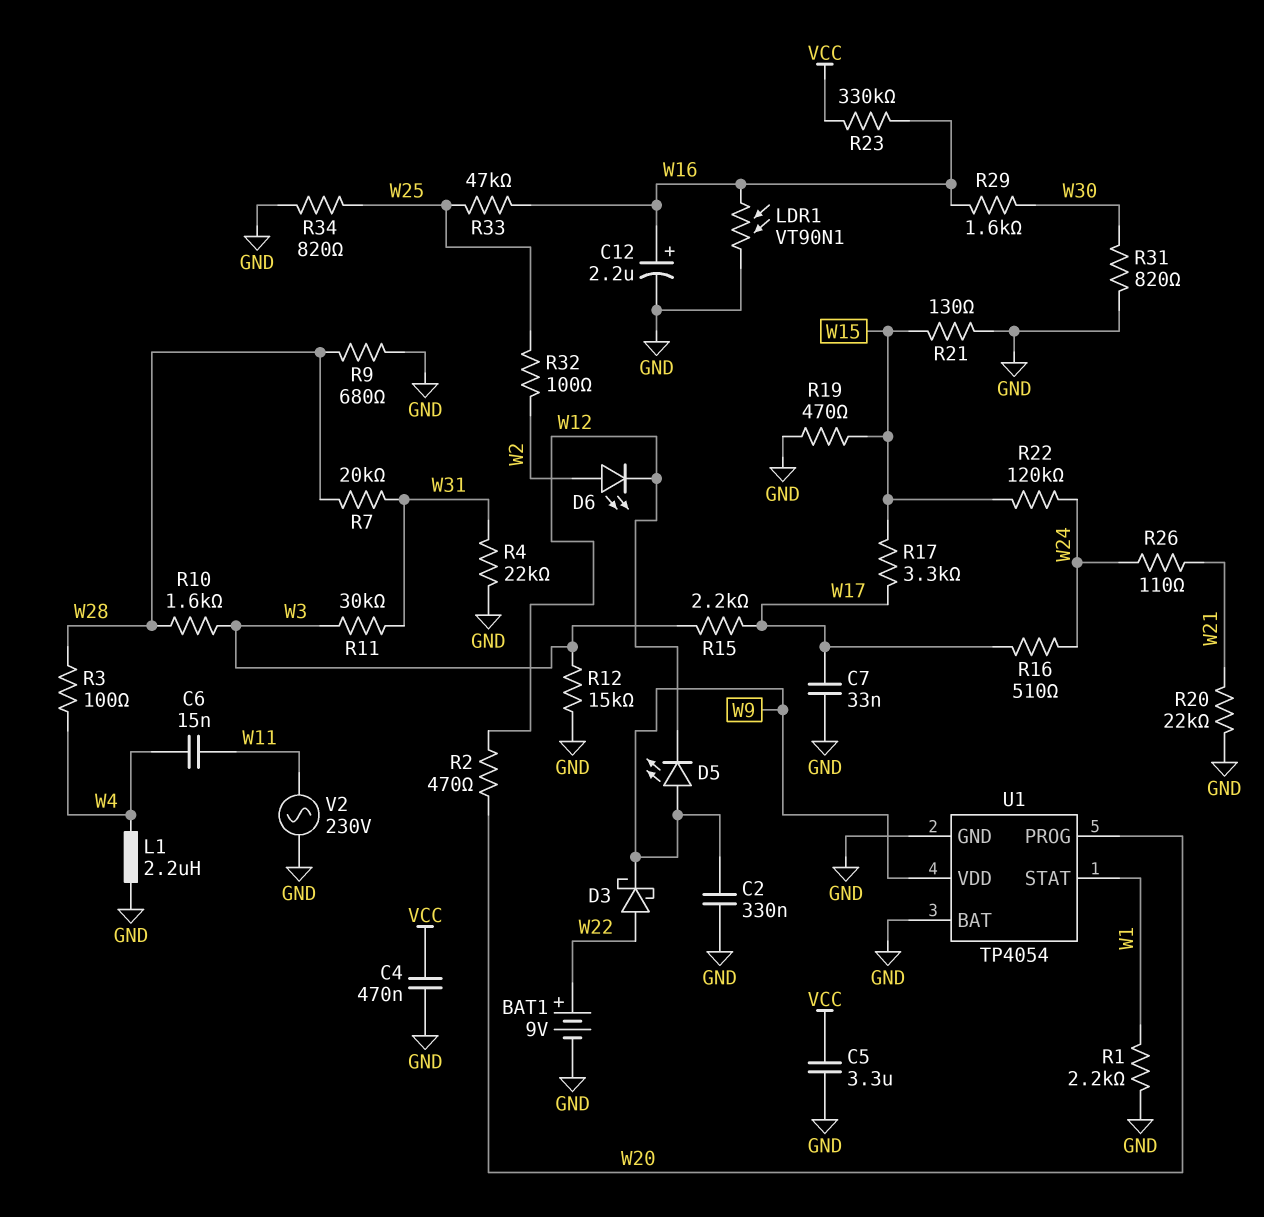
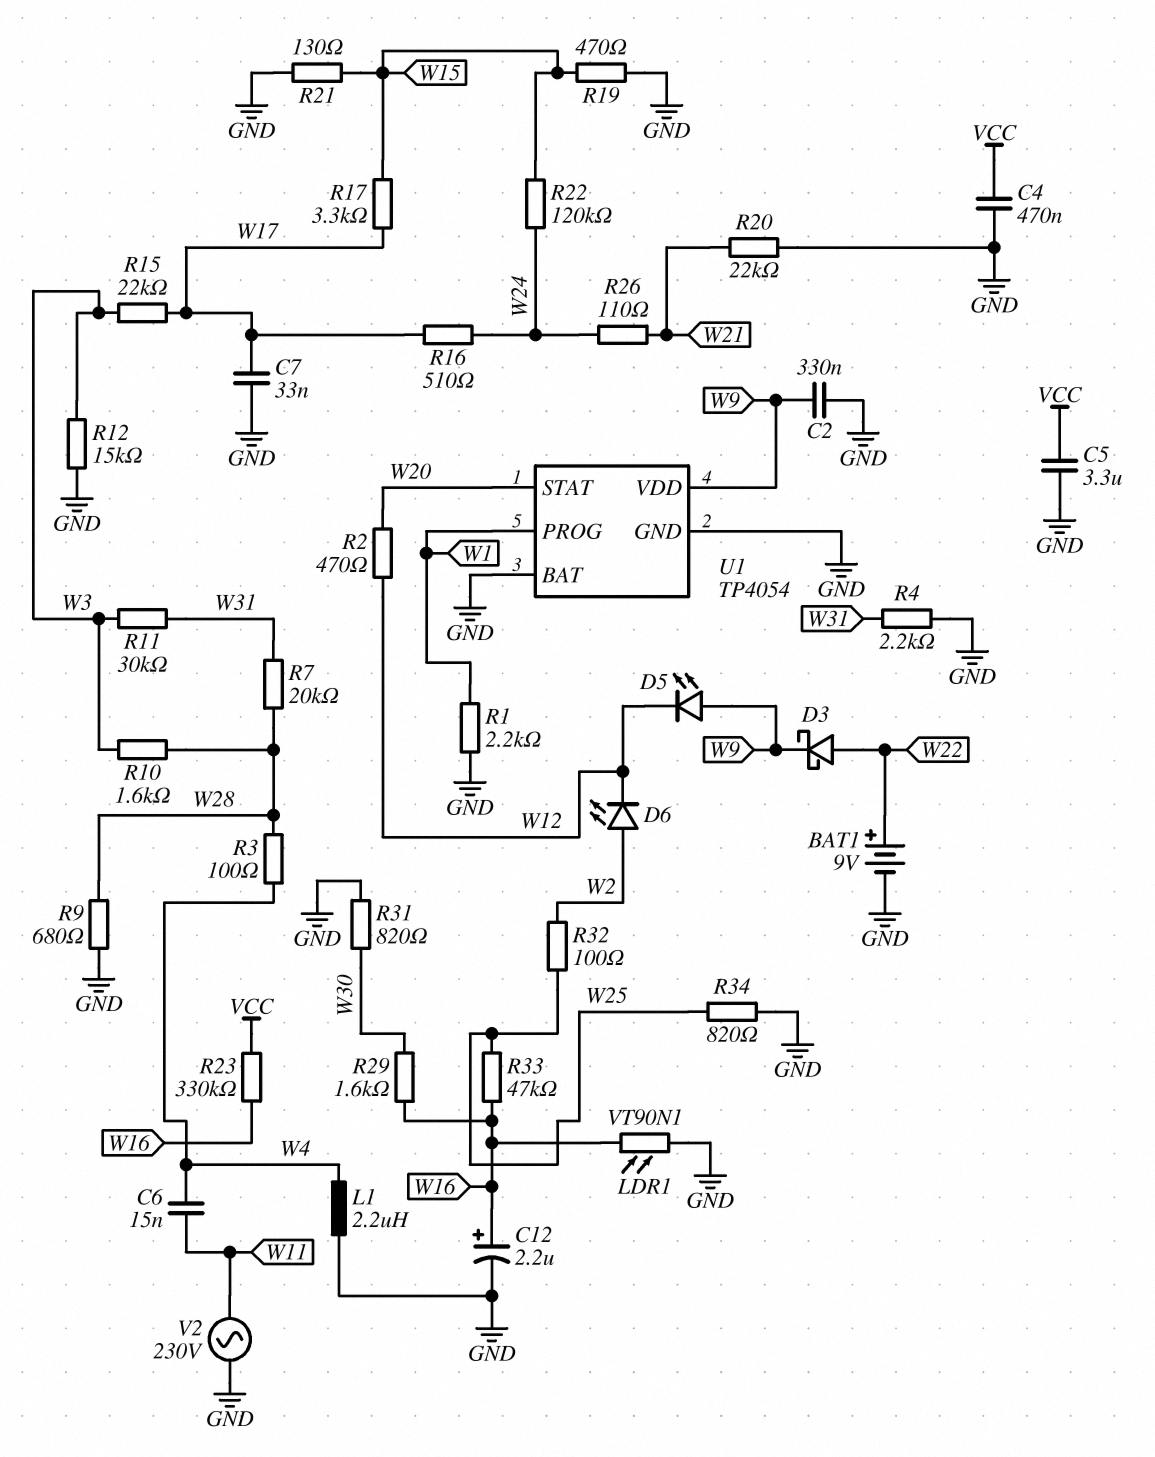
R4: 22k (GND, W31) -> 2.2k (GND, W31)
R15: 2.2k (W3, W17) -> 22k (W3, W17)
U1 pin PROG: W20 -> W1
U1 pin STAT: W1 -> W20

